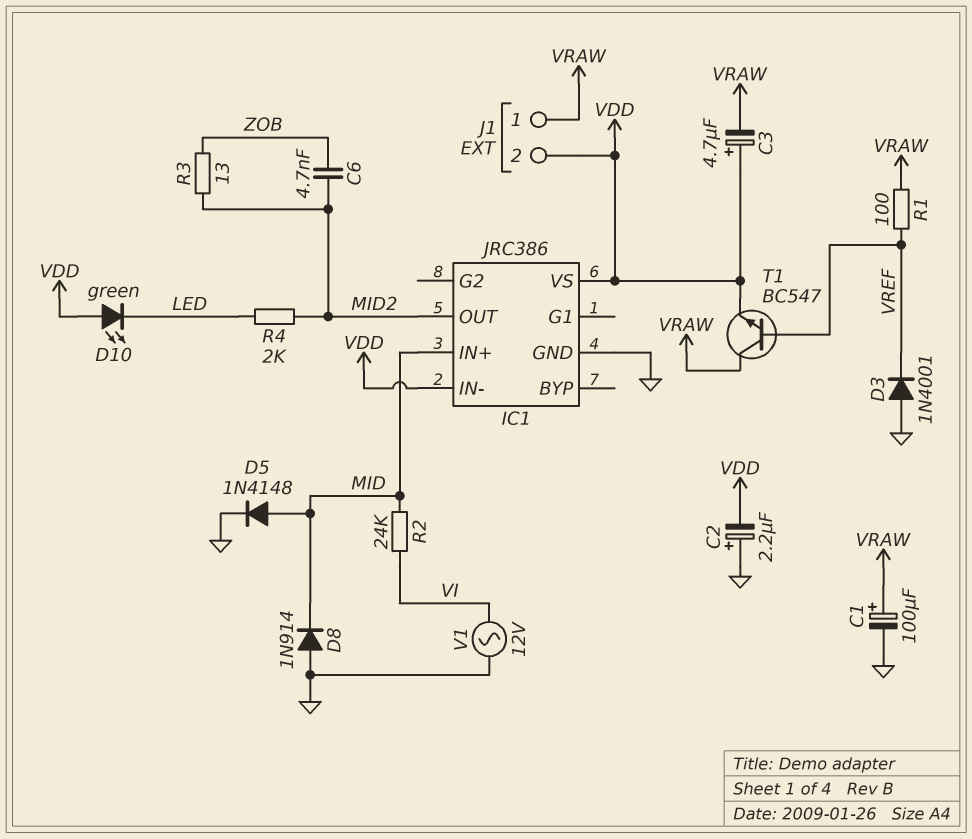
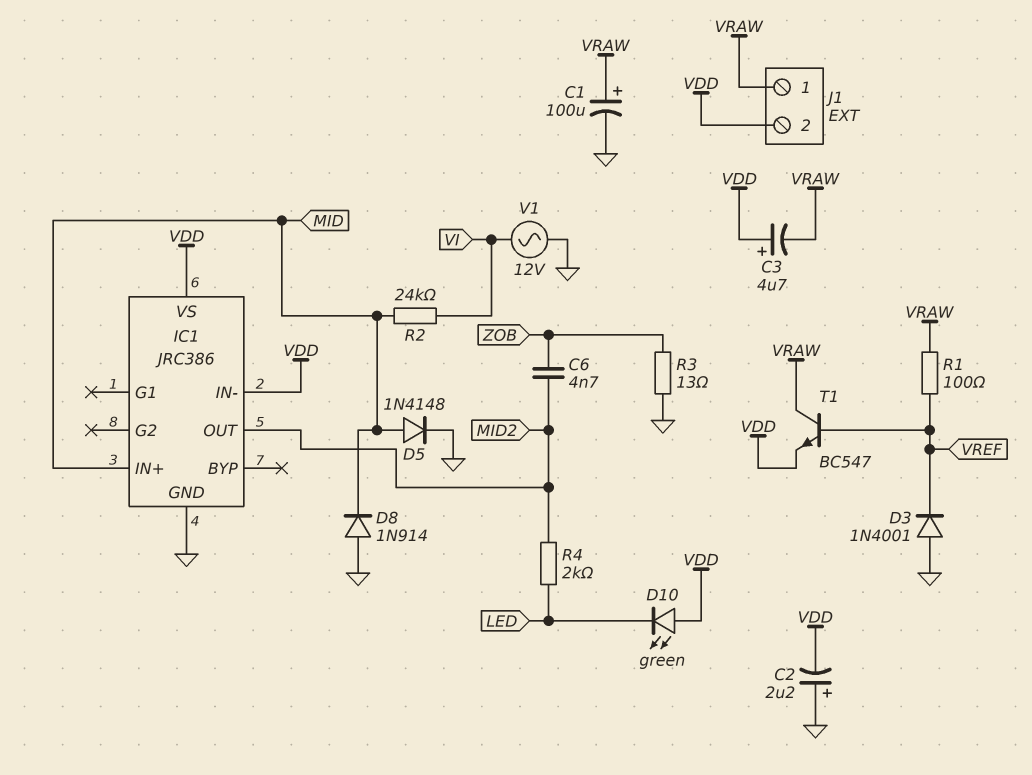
R3: 13 (MID2, ZOB) -> 13 (GND, ZOB)

